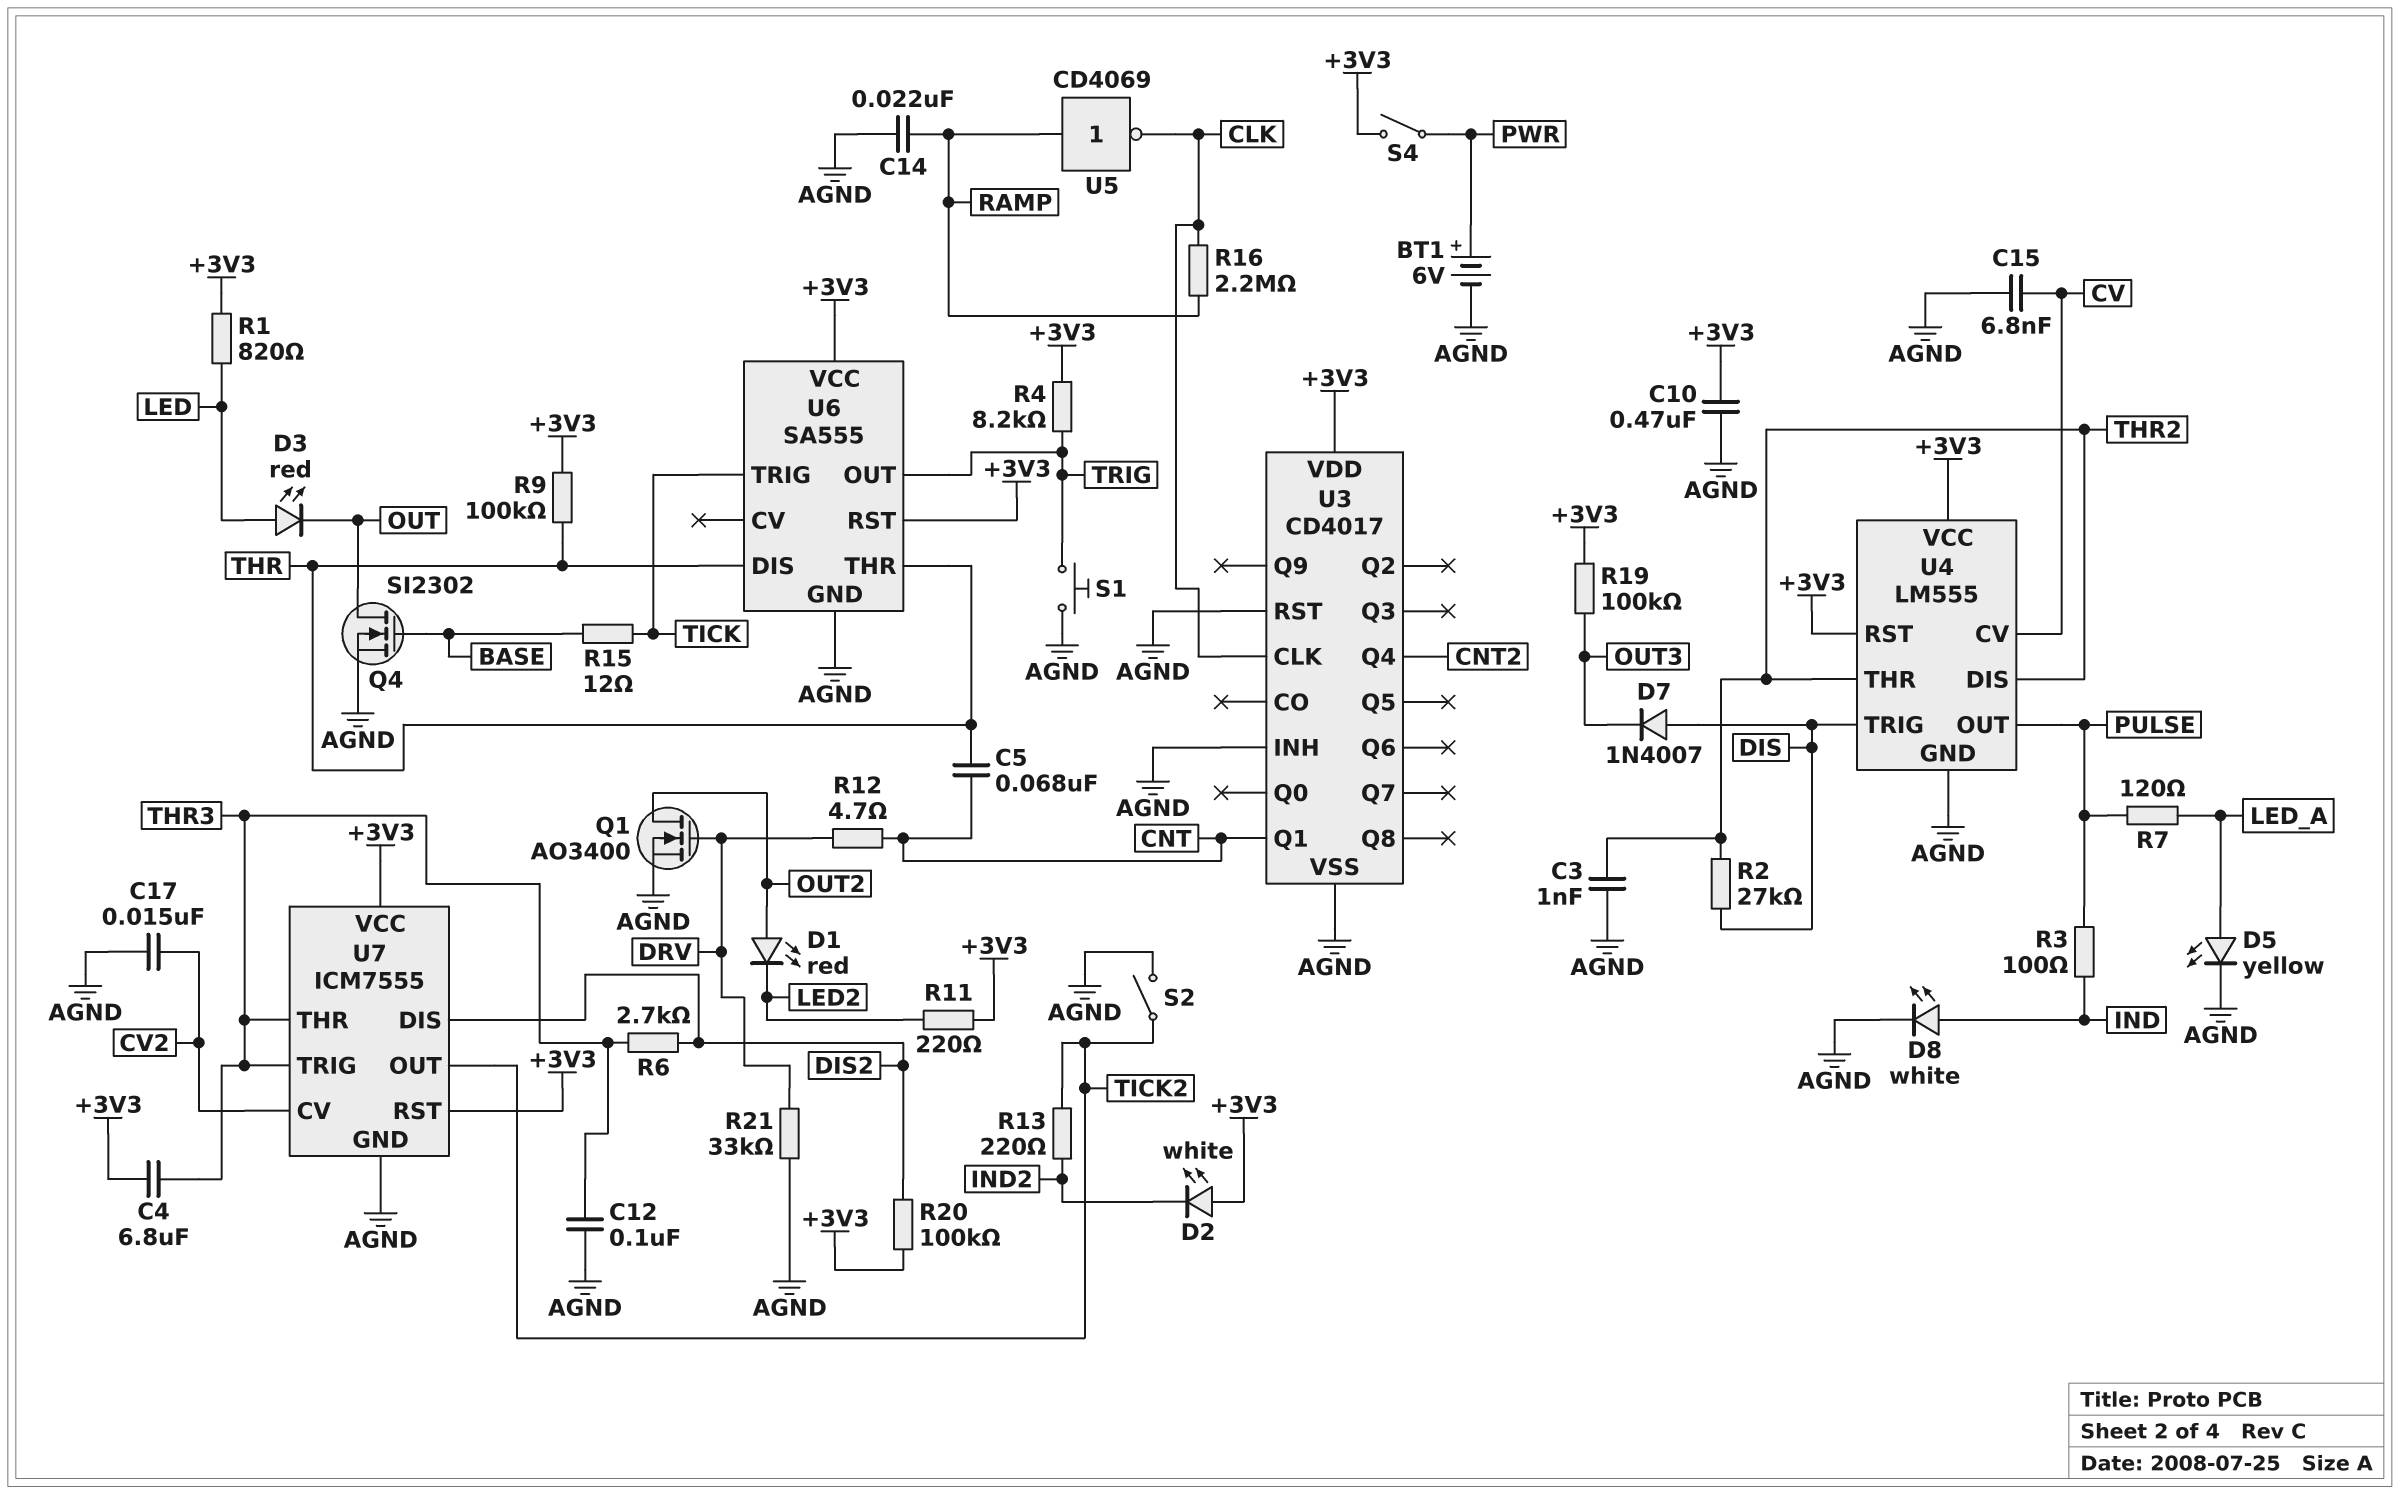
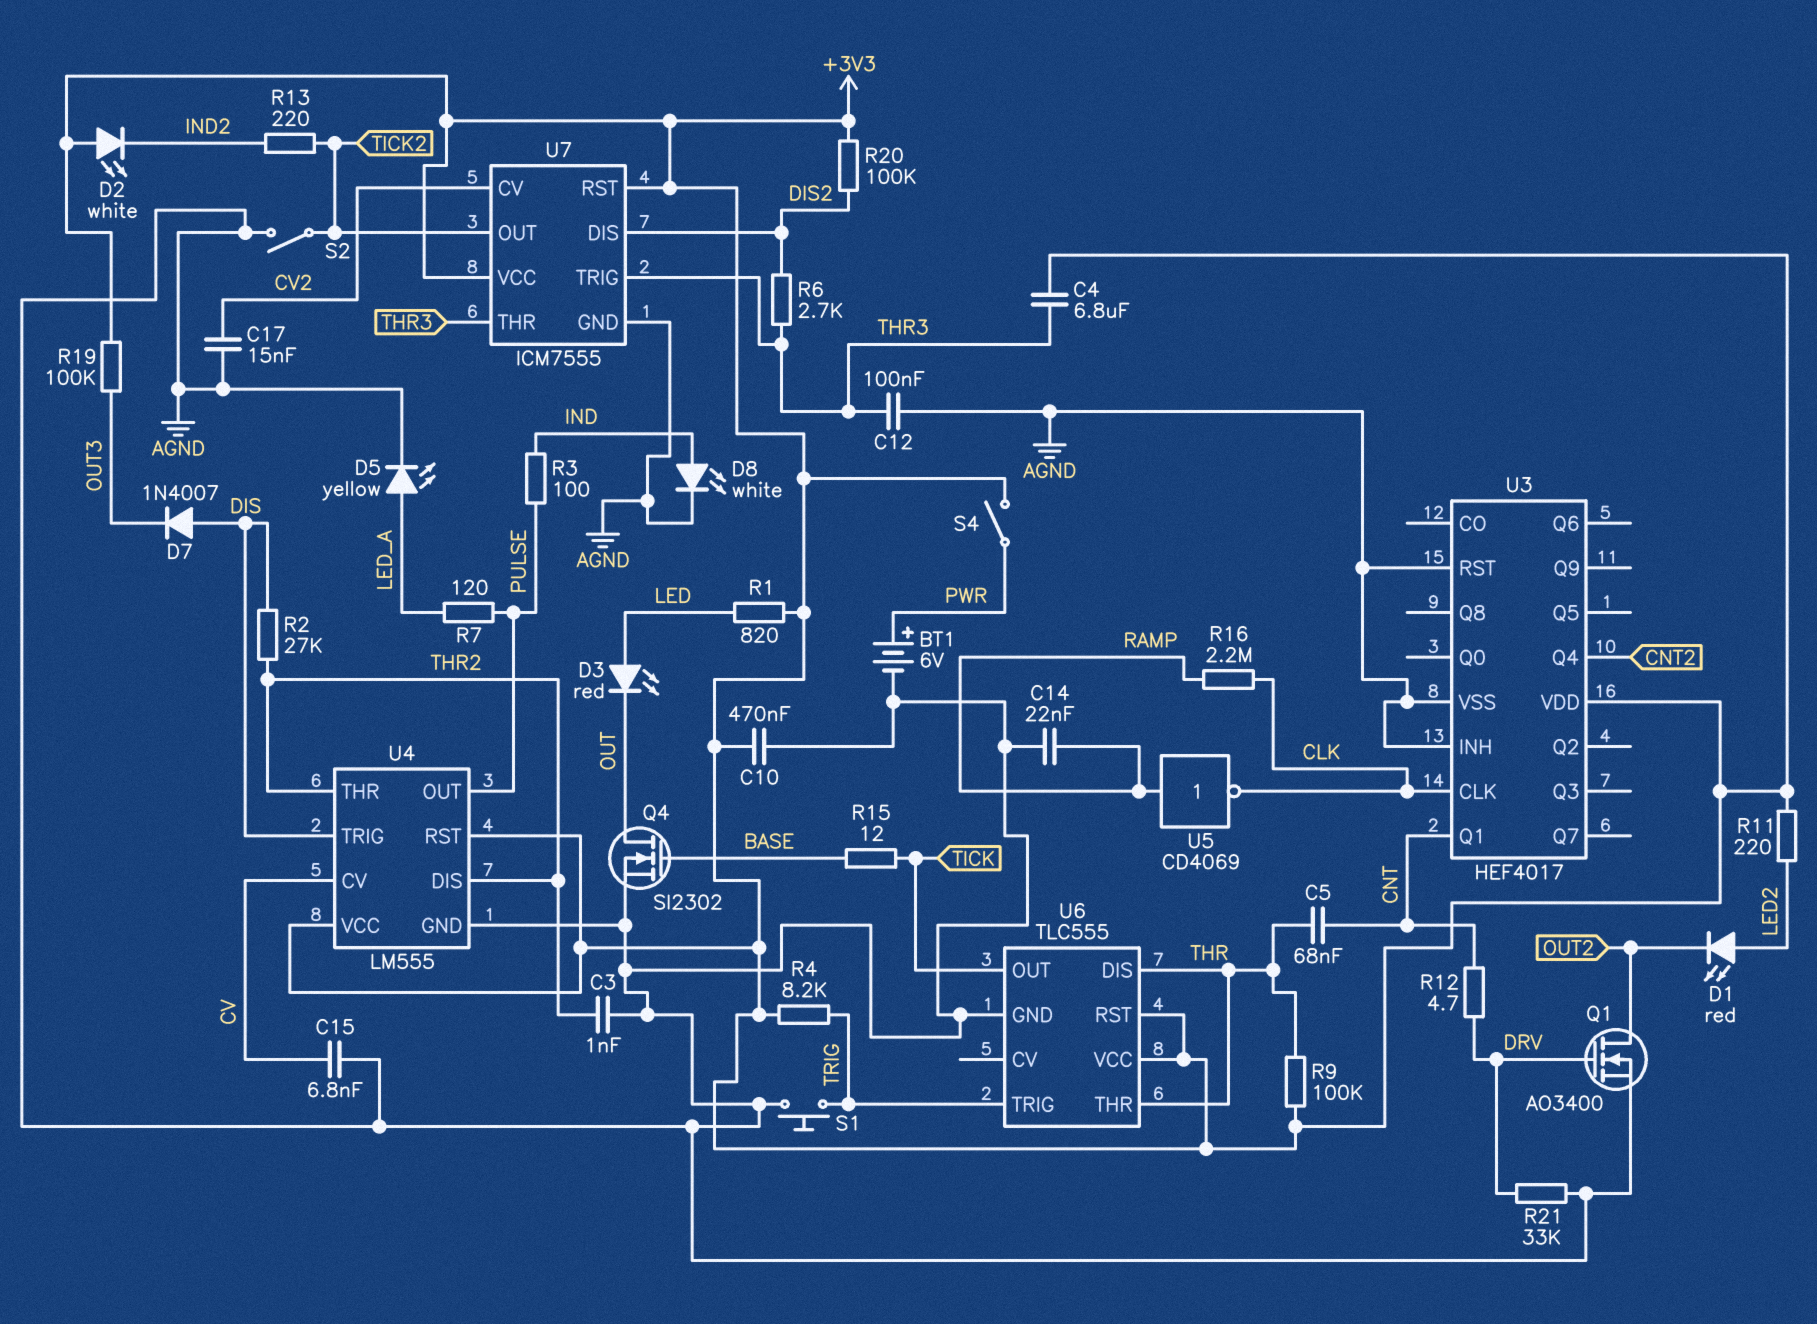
D1: LED red (A OUT2, K LED2) -> LED red (A LED2, K OUT2)
U3: CD4017 -> HEF4017
U6: SA555 -> TLC555
U6 pin OUT: TRIG -> TICK
U6 pin TRIG: TICK -> TRIG

